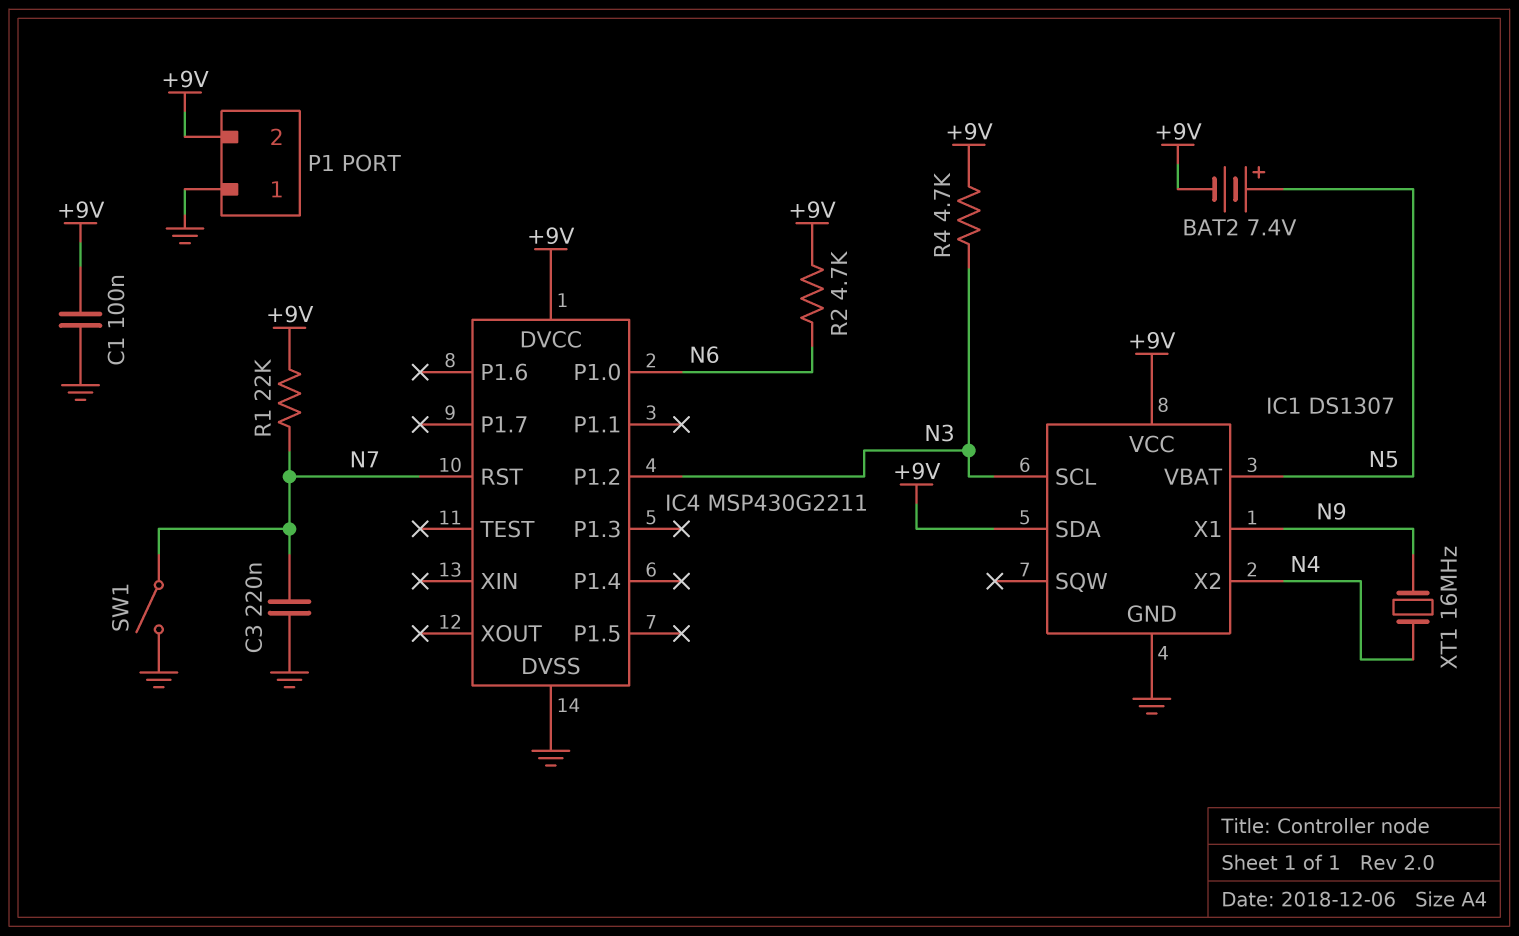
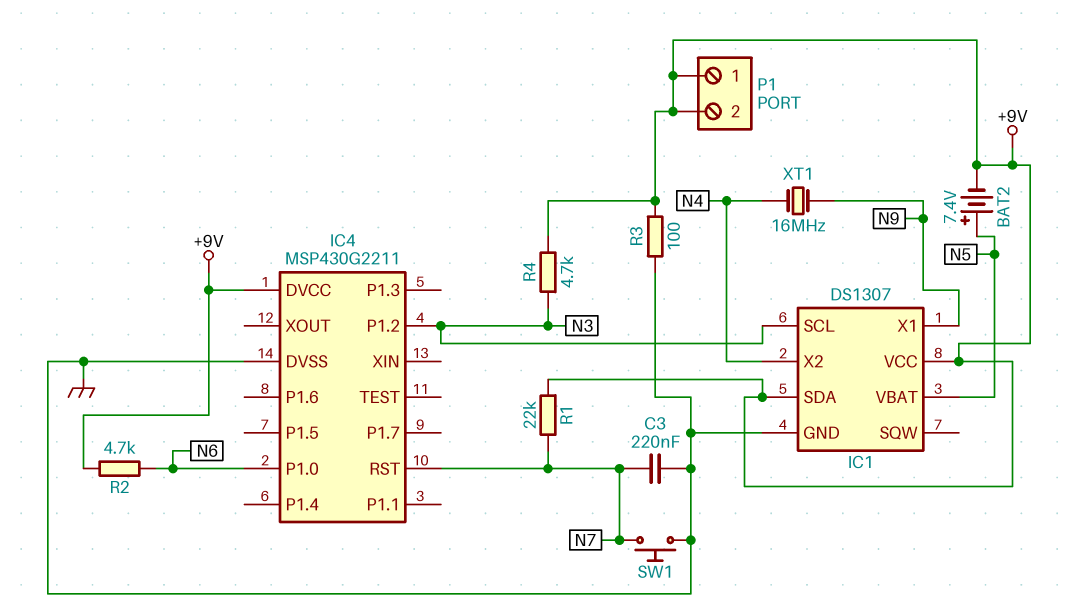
C1: 100nF (+9V, GND) -> none
P1 pin 1: GND -> +9V
R3: none -> 100 (+9V, GND)
SW1: switch (GND, N7) -> button (GND, N7)

